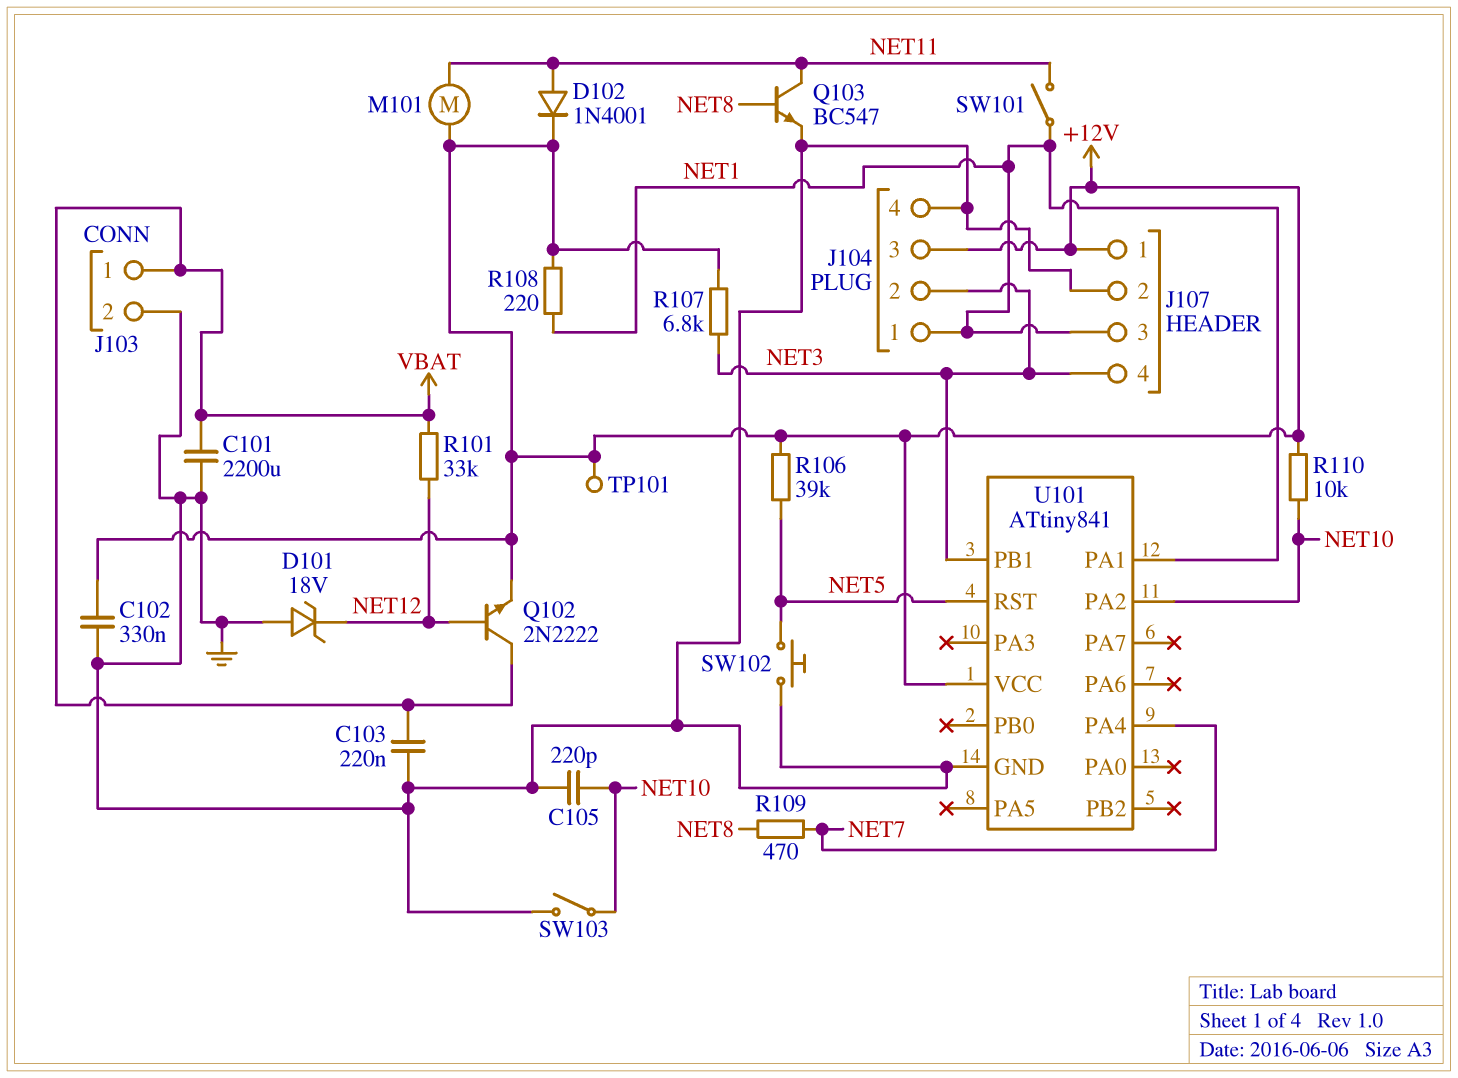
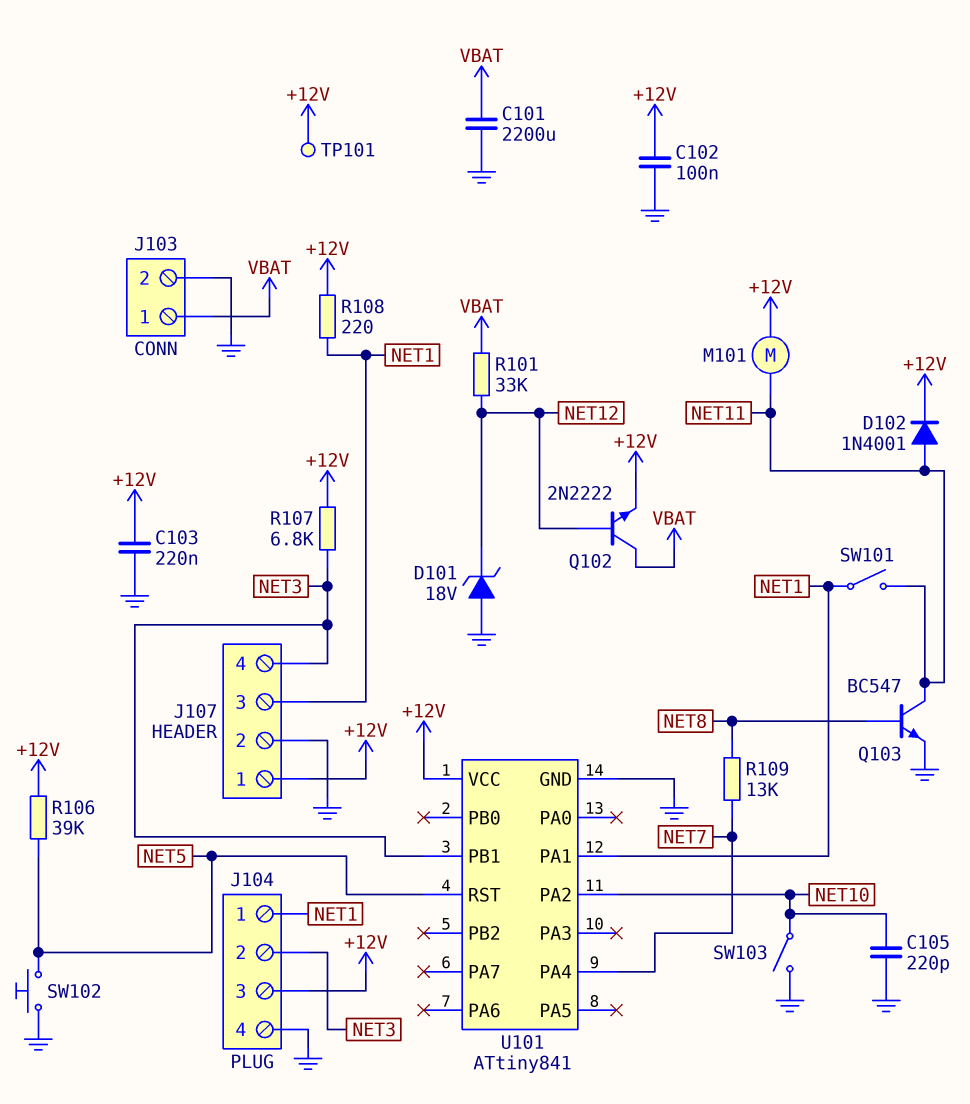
C102: 330nF (+12V, GND) -> 100nF (+12V, GND)
C103: 220nF (GND, VBAT) -> 220nF (+12V, GND)
R109: 470 (NET7, NET8) -> 13k (NET7, NET8)
R110: 10k (+12V, NET10) -> none

